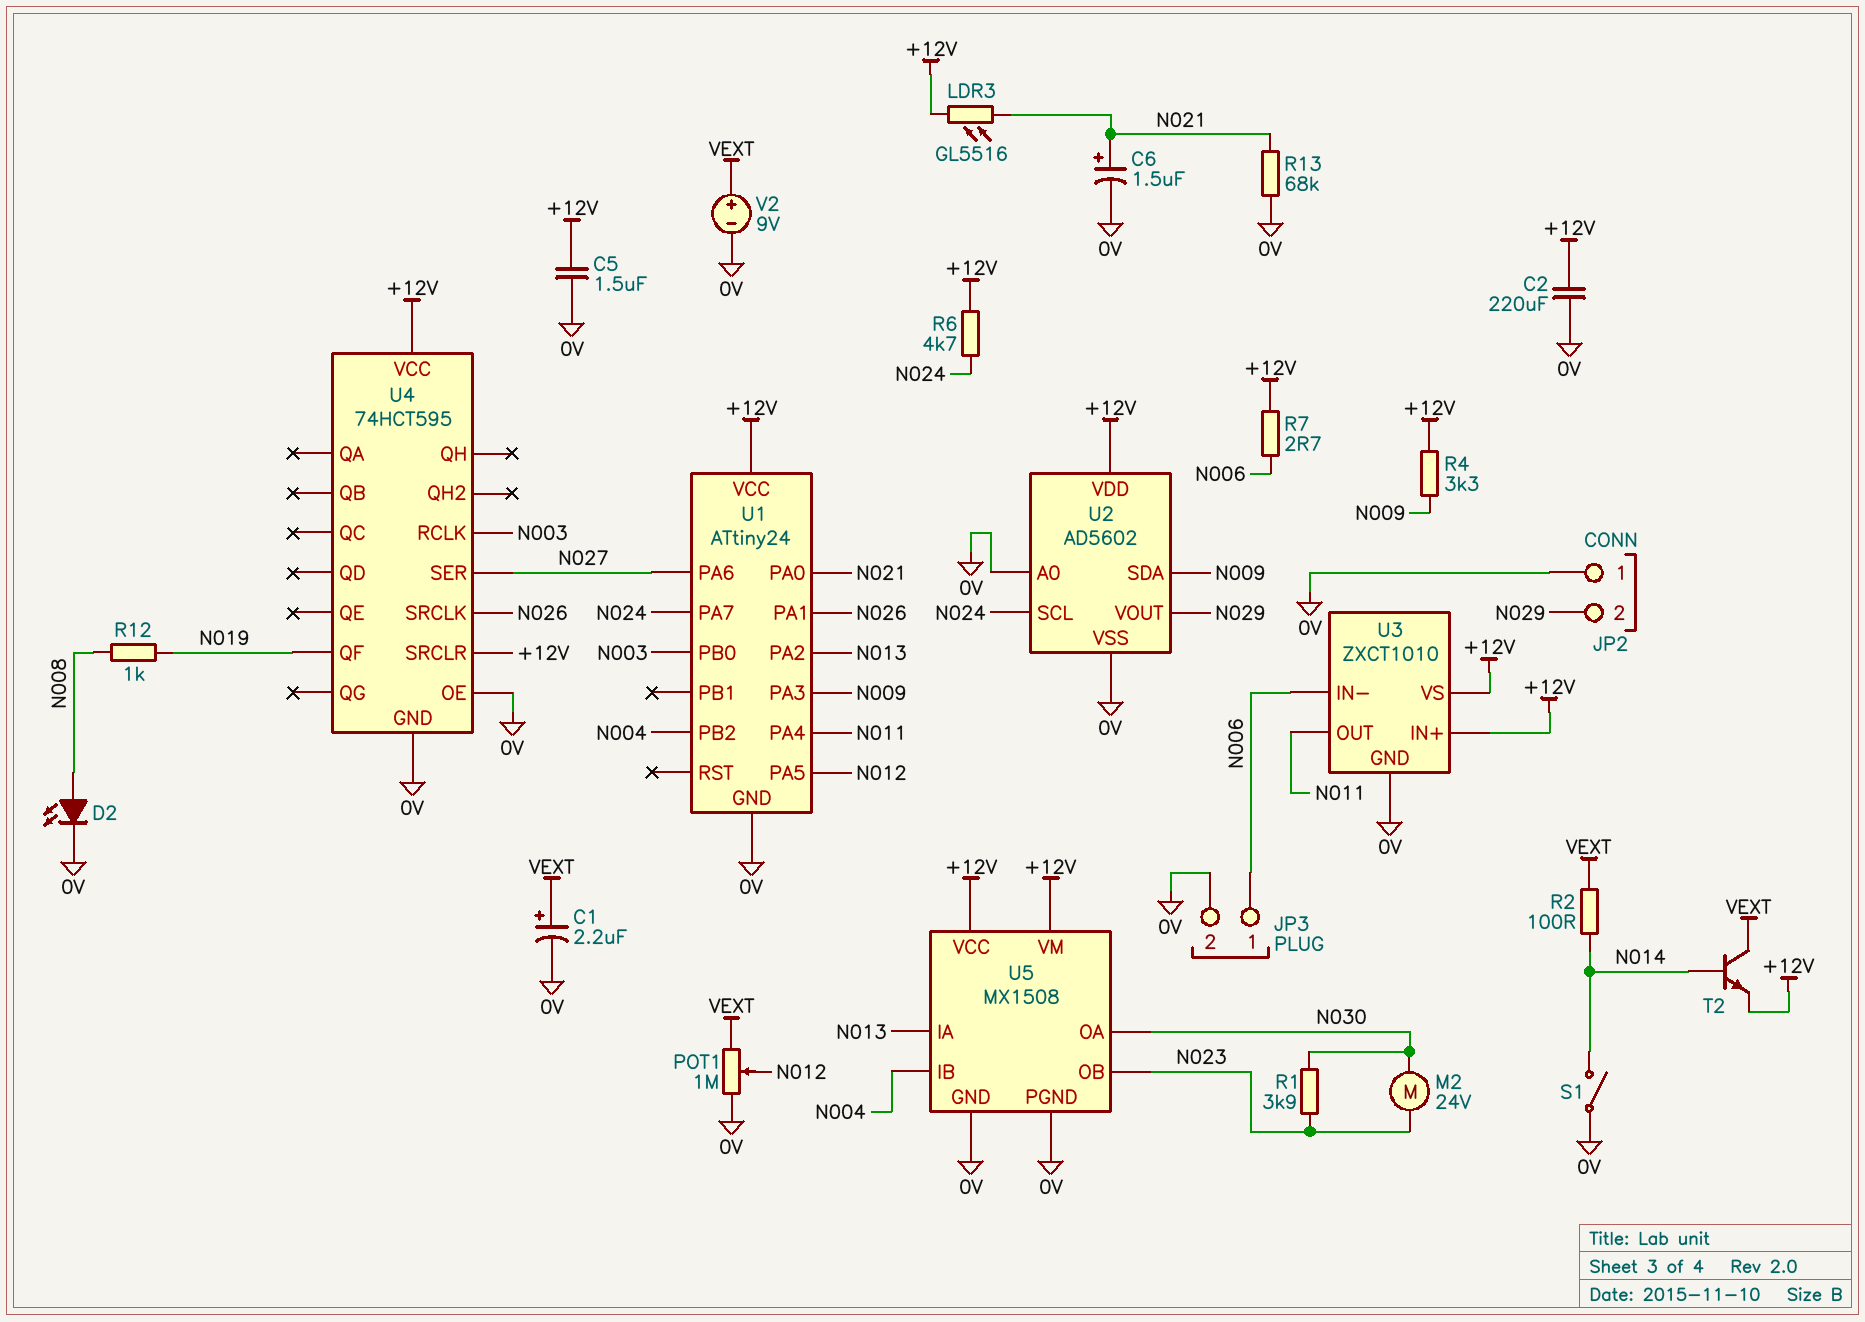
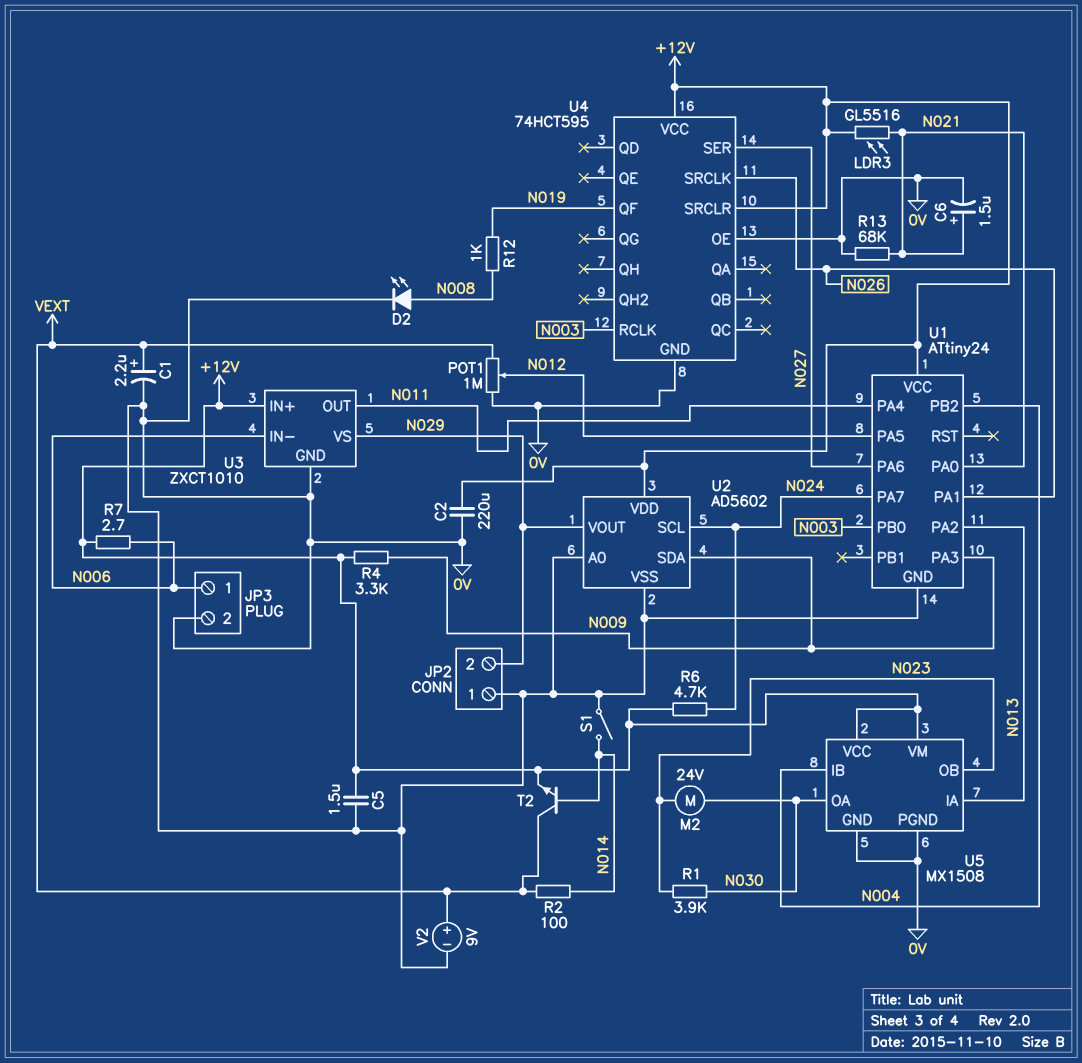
U3 pin VS: +12V -> N029

